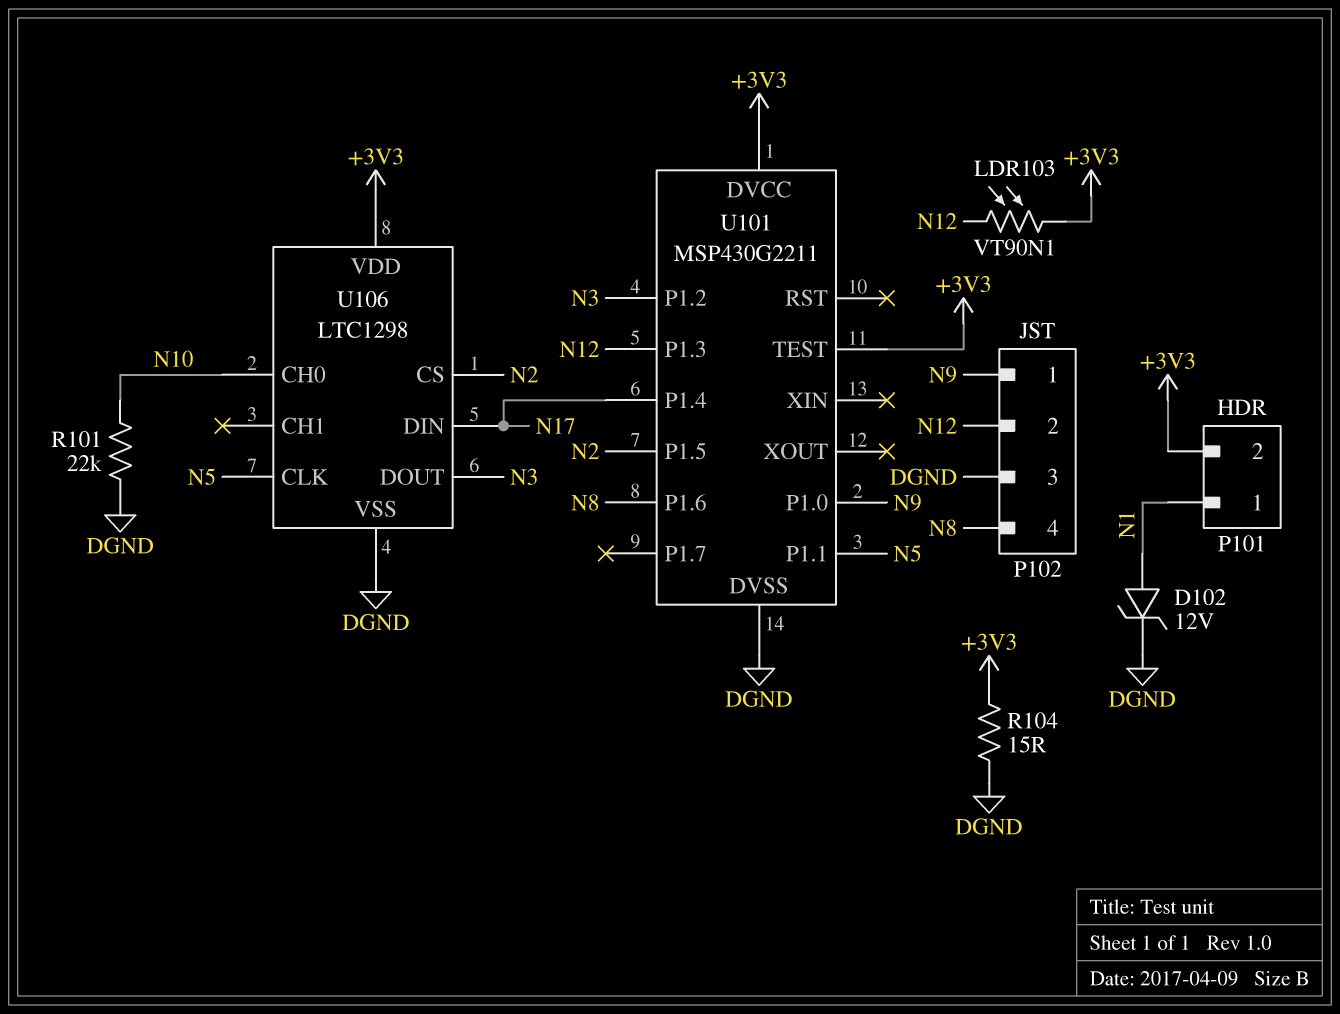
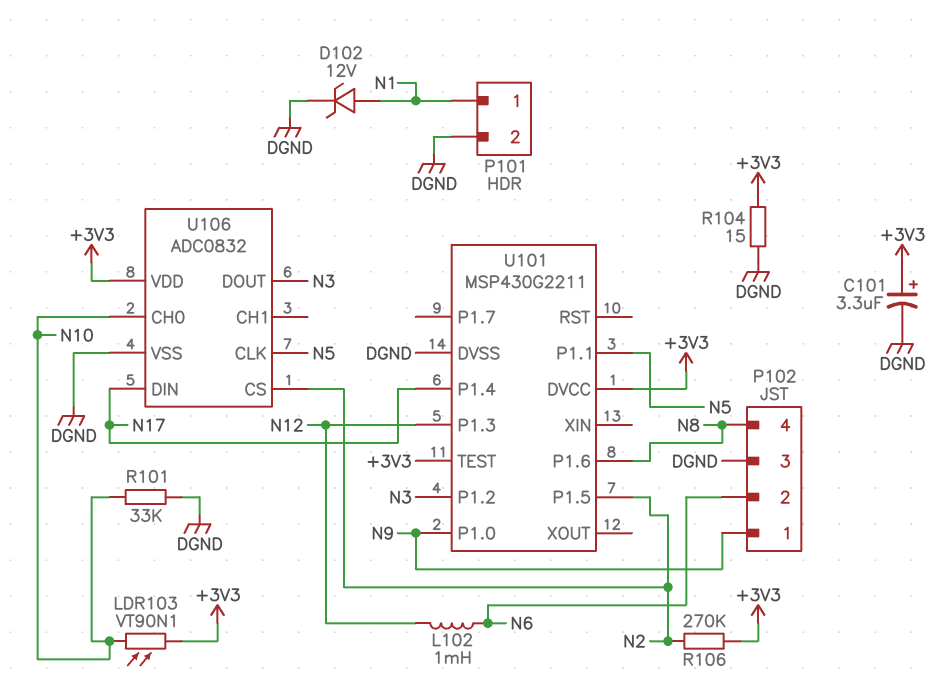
C101: none -> 3.3uF (plus +3V3, minus DGND)
L102: none -> 1mH (N6, N12)
LDR103: VT90N1 (+3V3, N12) -> VT90N1 (+3V3, N10)
P101 pin 2: +3V3 -> DGND
P102 pin 2: N12 -> N6
R101: 22k (DGND, N10) -> 33k (DGND, N10)
R106: none -> 270k (+3V3, N2)
U106: LTC1298 -> ADC0832

